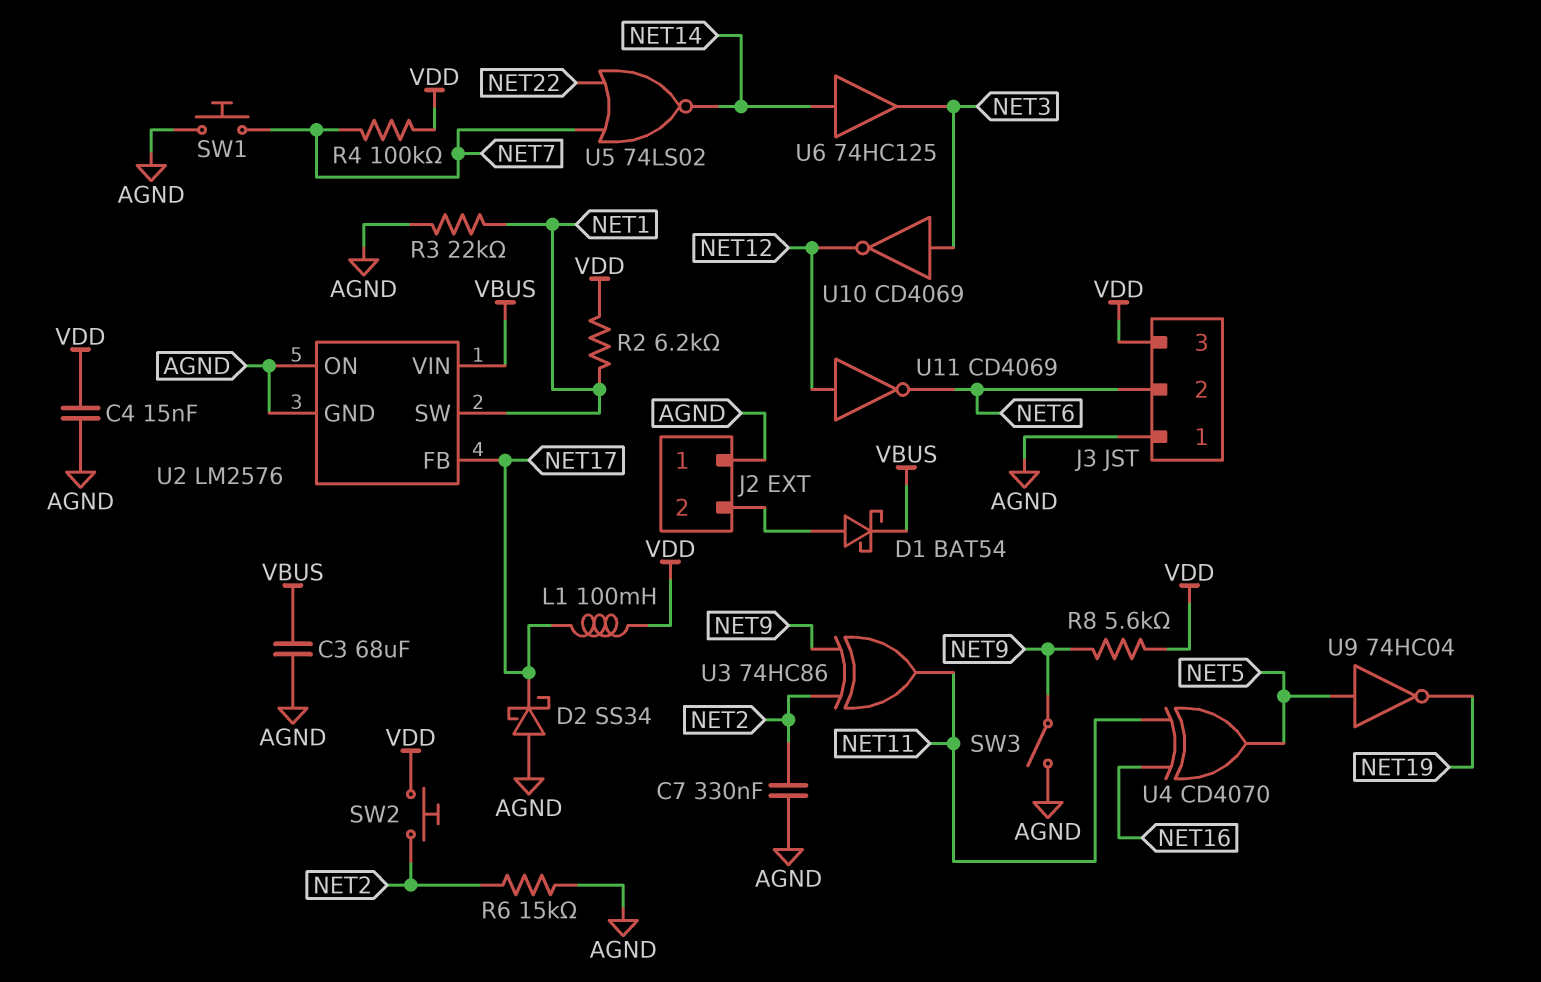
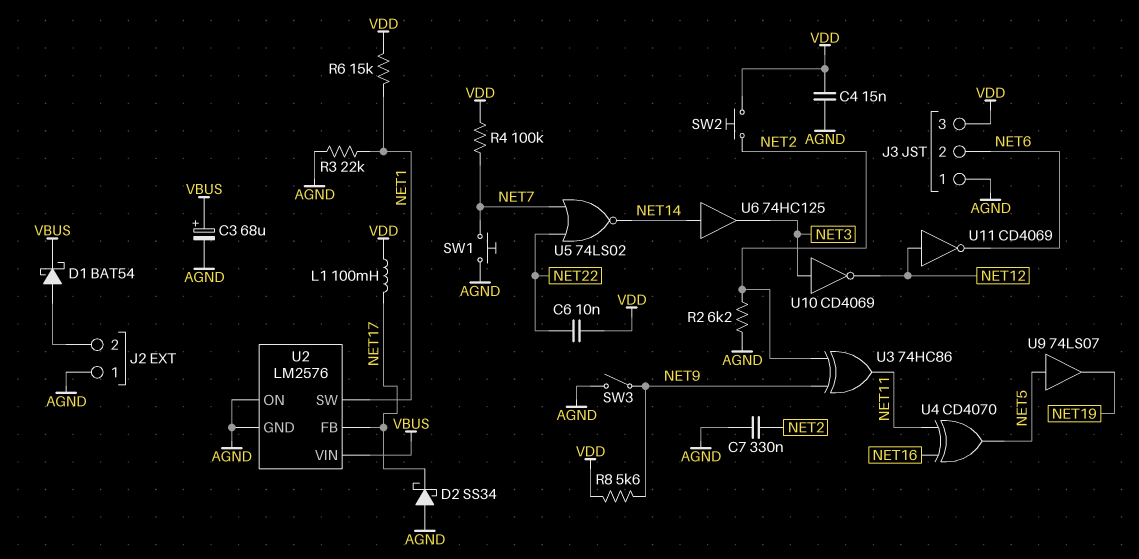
C3: 68uF (AGND, VBUS) -> 68uF (plus VBUS, minus AGND)
C6: none -> 10nF (NET22, VDD)
R2: 6.2k (NET1, VDD) -> 6.2k (AGND, NET2)
R6: 15k (AGND, NET2) -> 15k (NET1, VDD)
U9: NOT 74HC04 (in NET5, out NET19) -> buffer 74LS07 (in NET5, out NET19)

